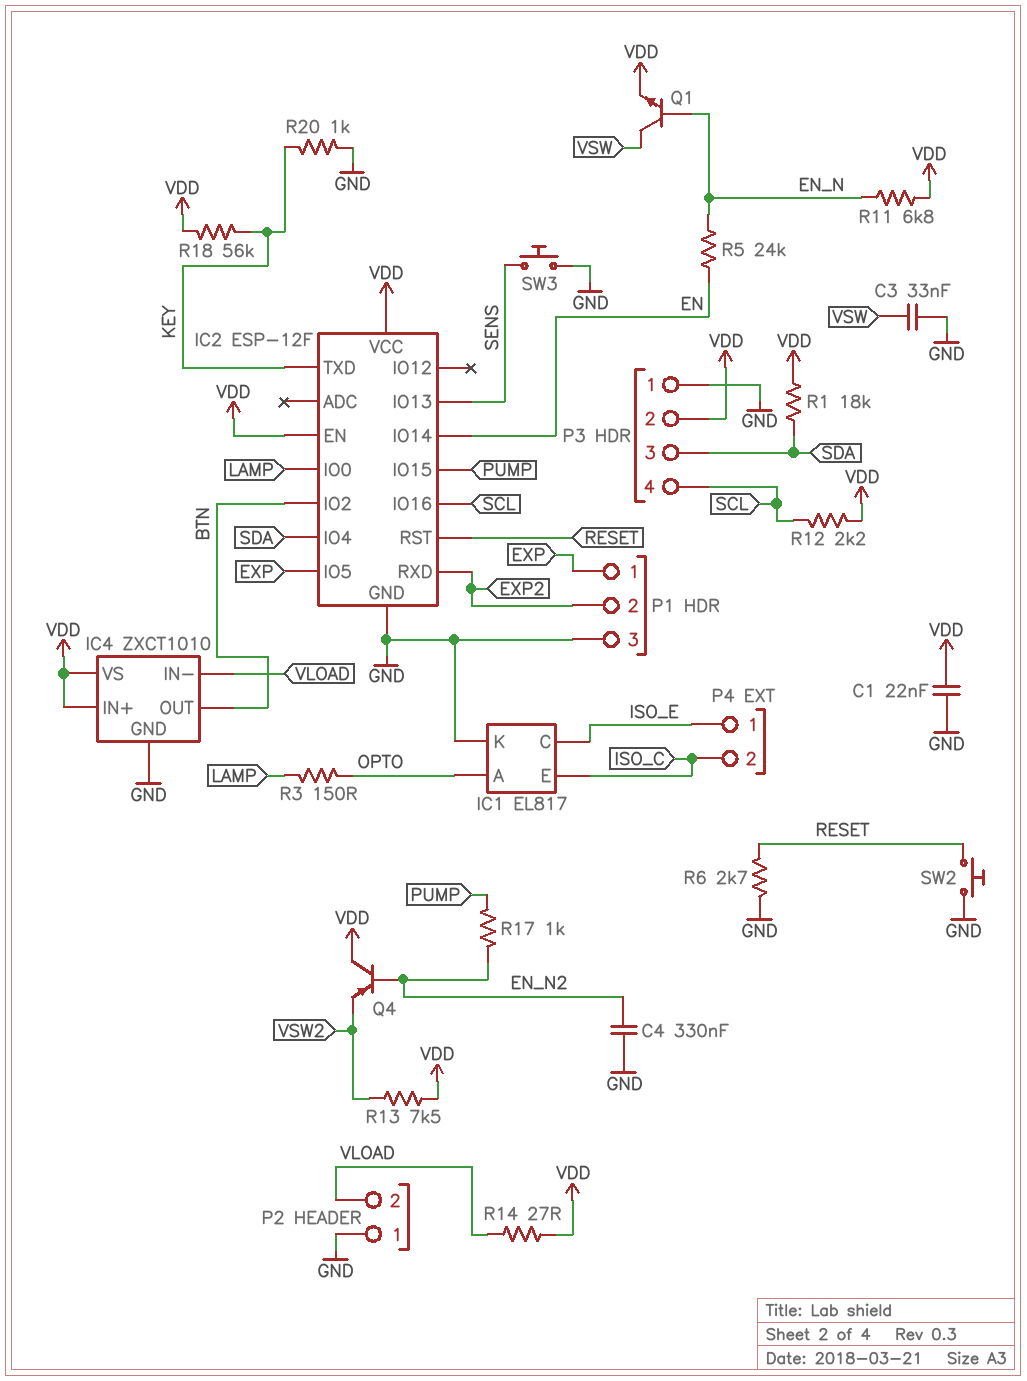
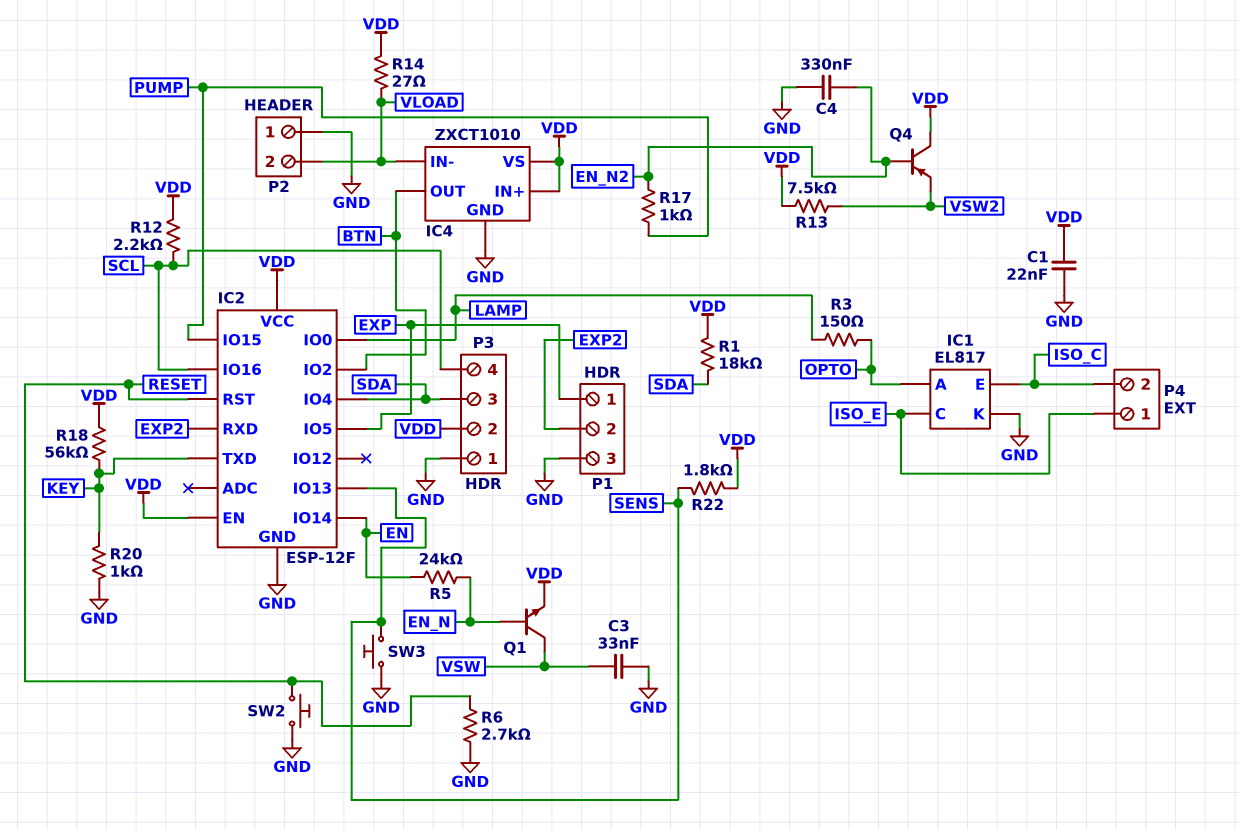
R11: 6.8k (EN_N, VDD) -> none
R22: none -> 1.8k (SENS, VDD)

